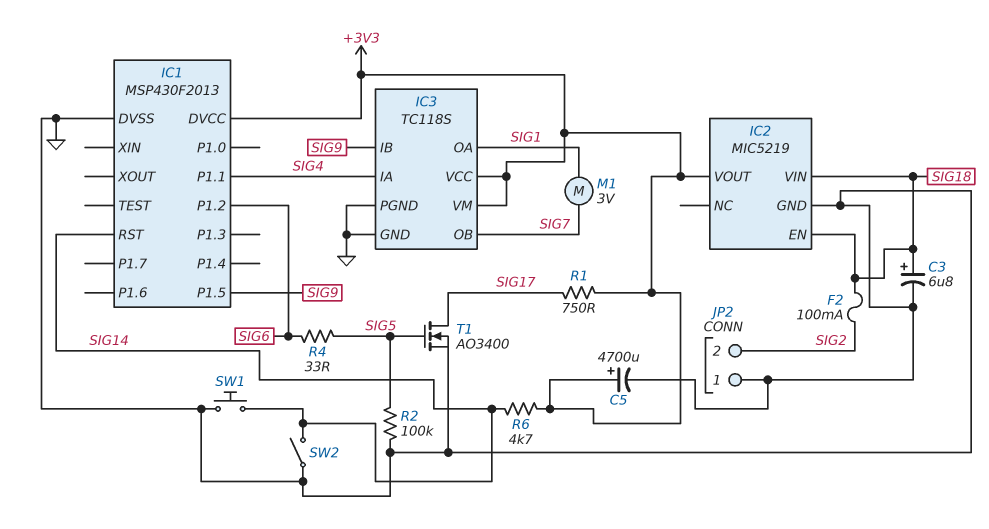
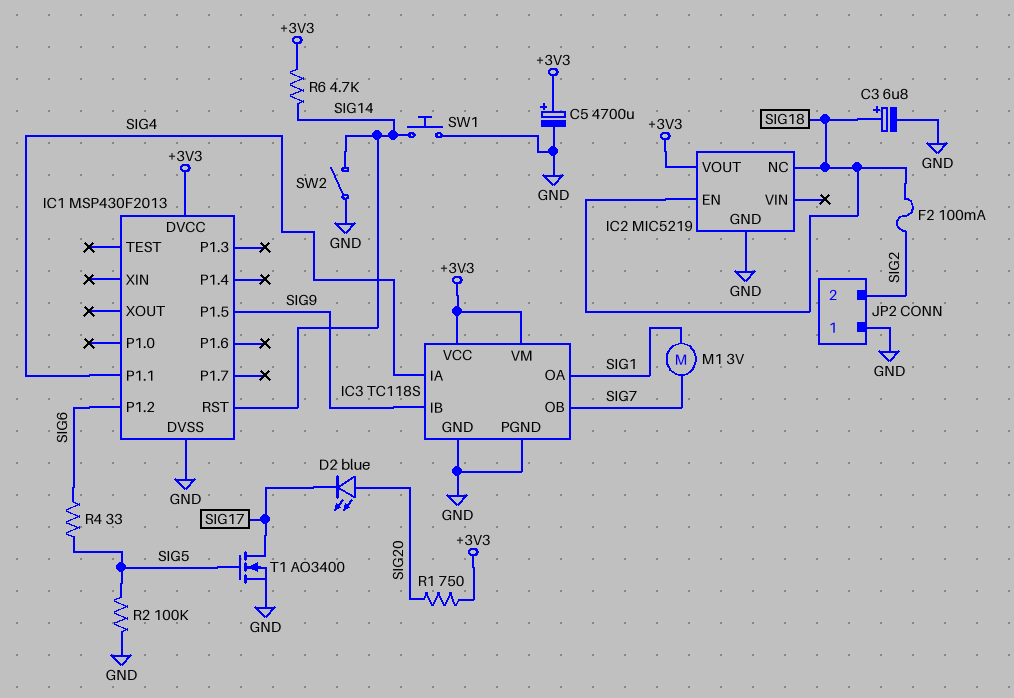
D2: none -> LED blue (A SIG20, K SIG17)
IC2 pin NC: none -> SIG18
IC2 pin VIN: SIG18 -> none
R1: 750 (+3V3, SIG17) -> 750 (+3V3, SIG20)

